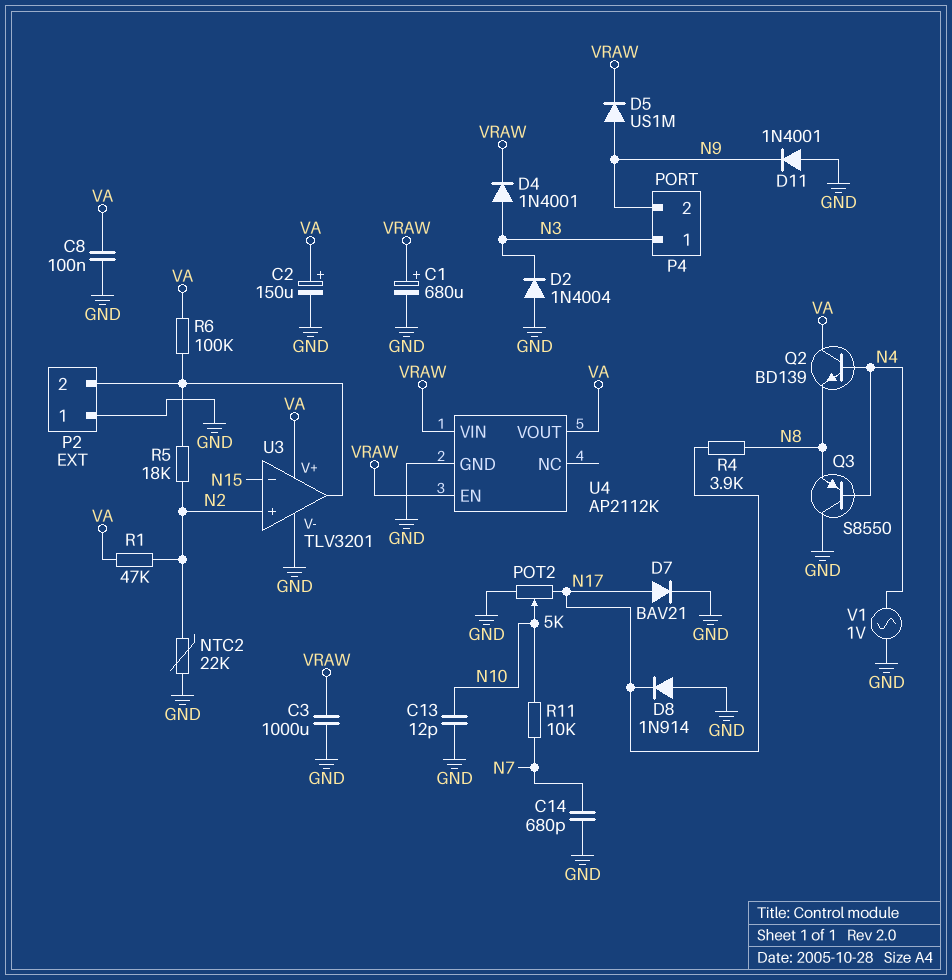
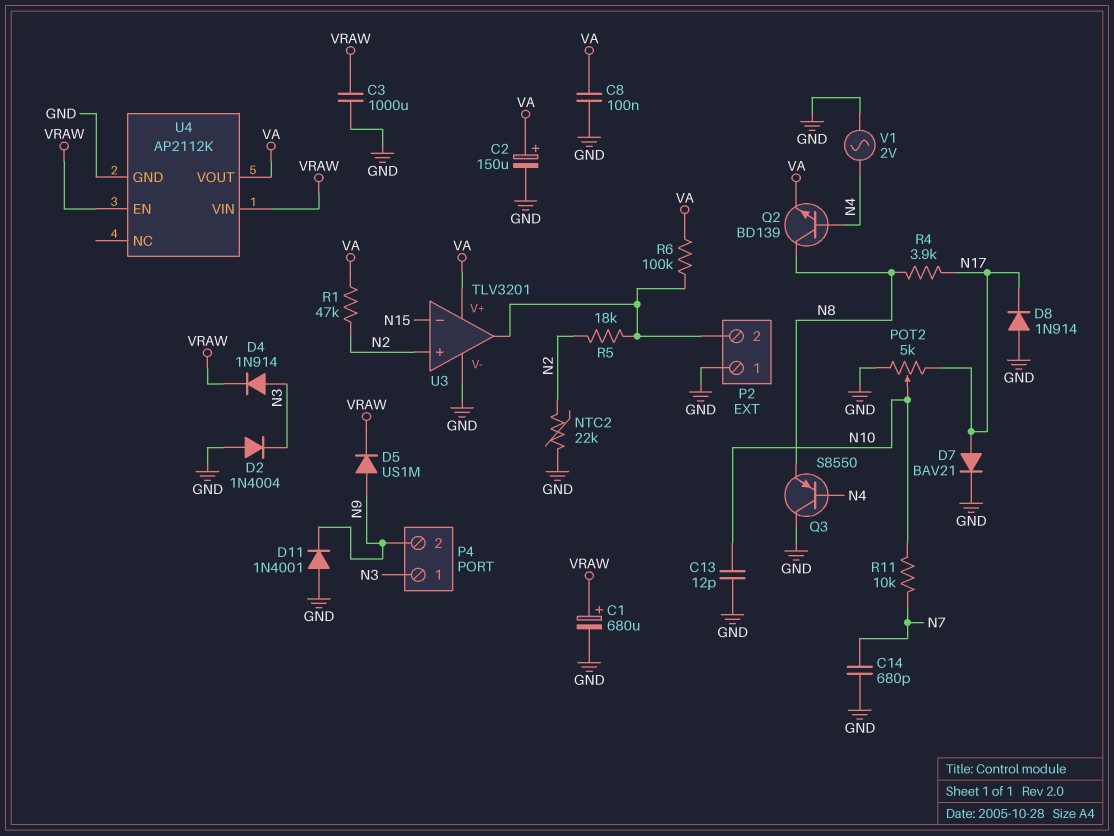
D4: diode 1N4001 (A N3, K VRAW) -> diode 1N914 (A N3, K VRAW)
Q2: NPN BD139 (B N4, C VA, E N8) -> NPN BD139 (B N4, C N8, E VA)
V1: AC 1V (GND, N4) -> AC 2V (GND, N4)

